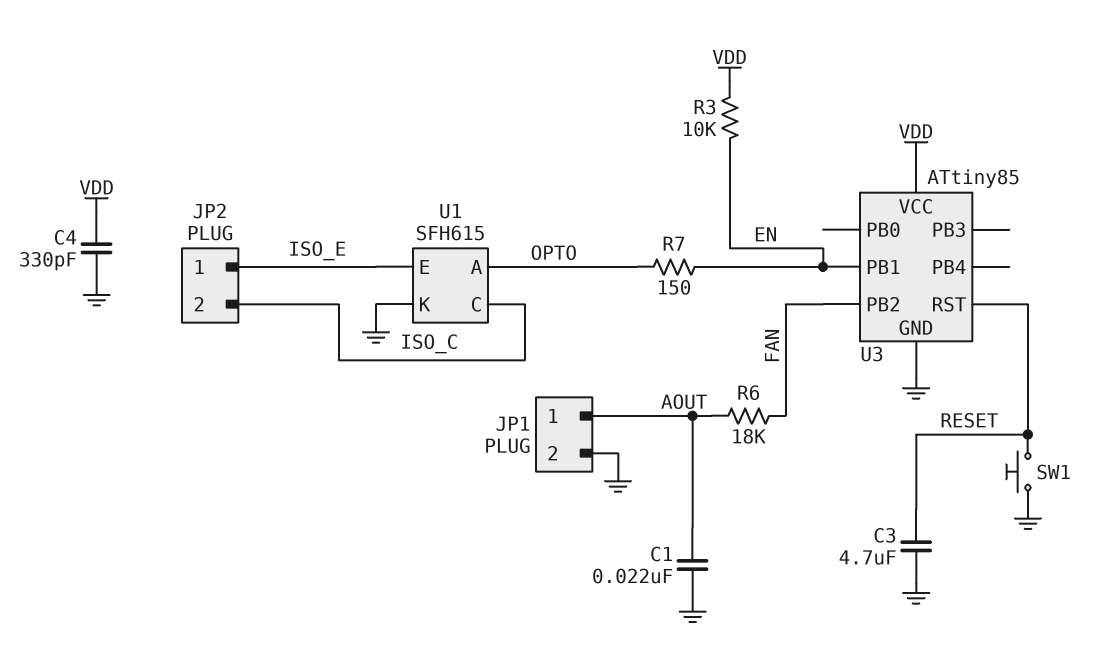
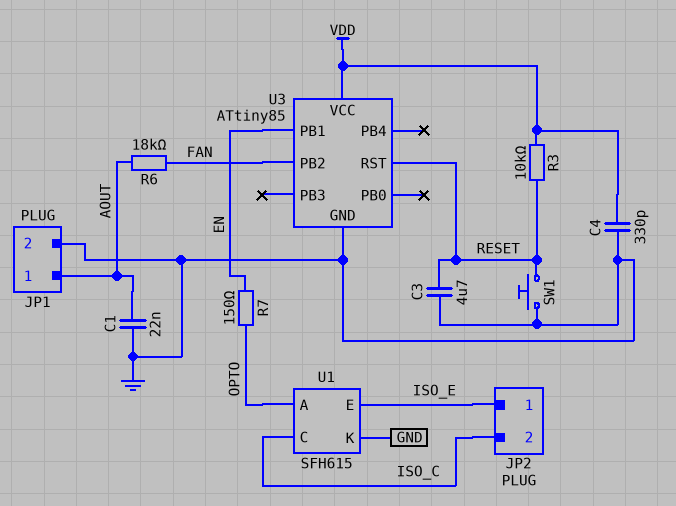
R3: 10k (EN, VDD) -> 10k (RESET, VDD)

